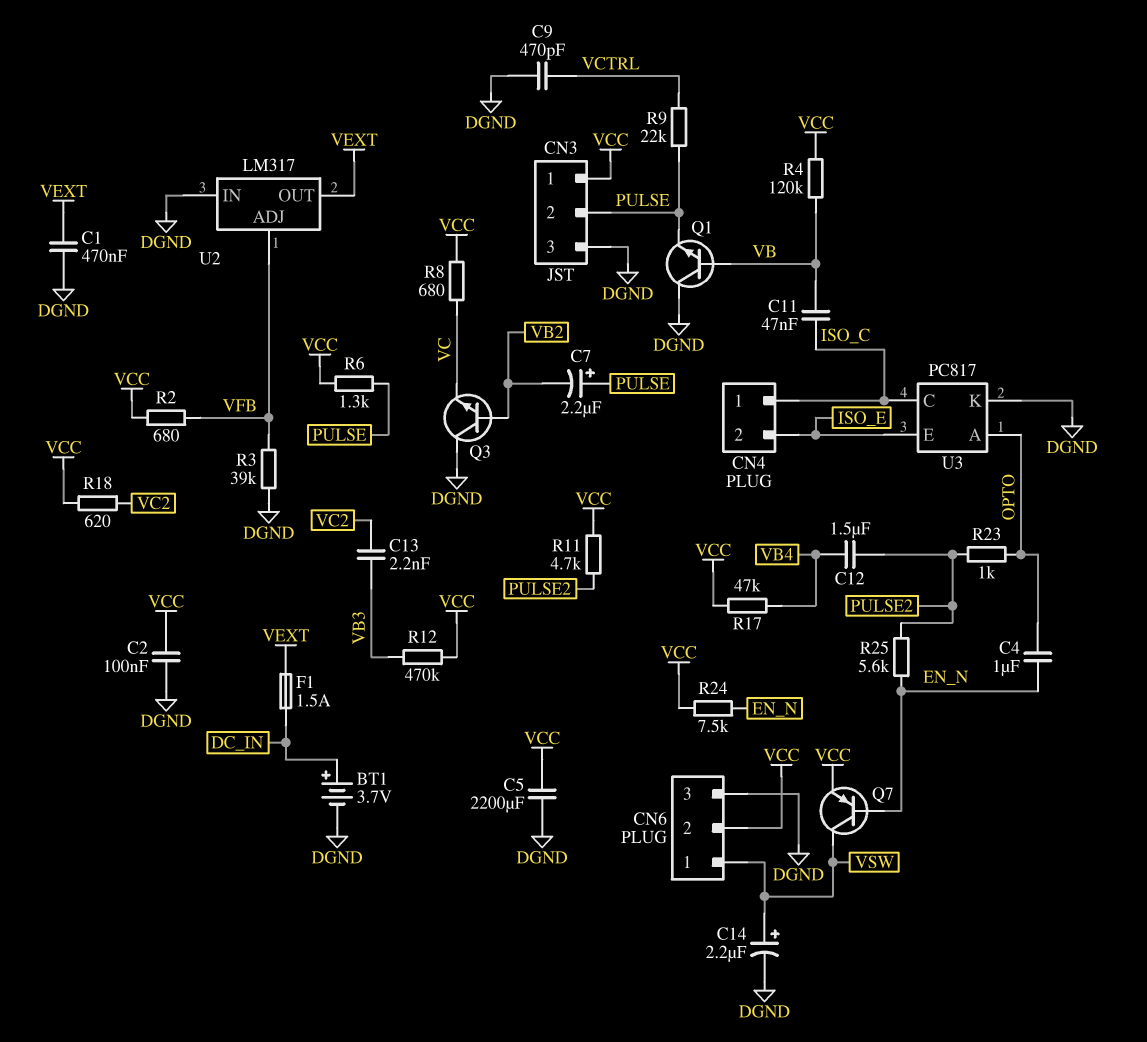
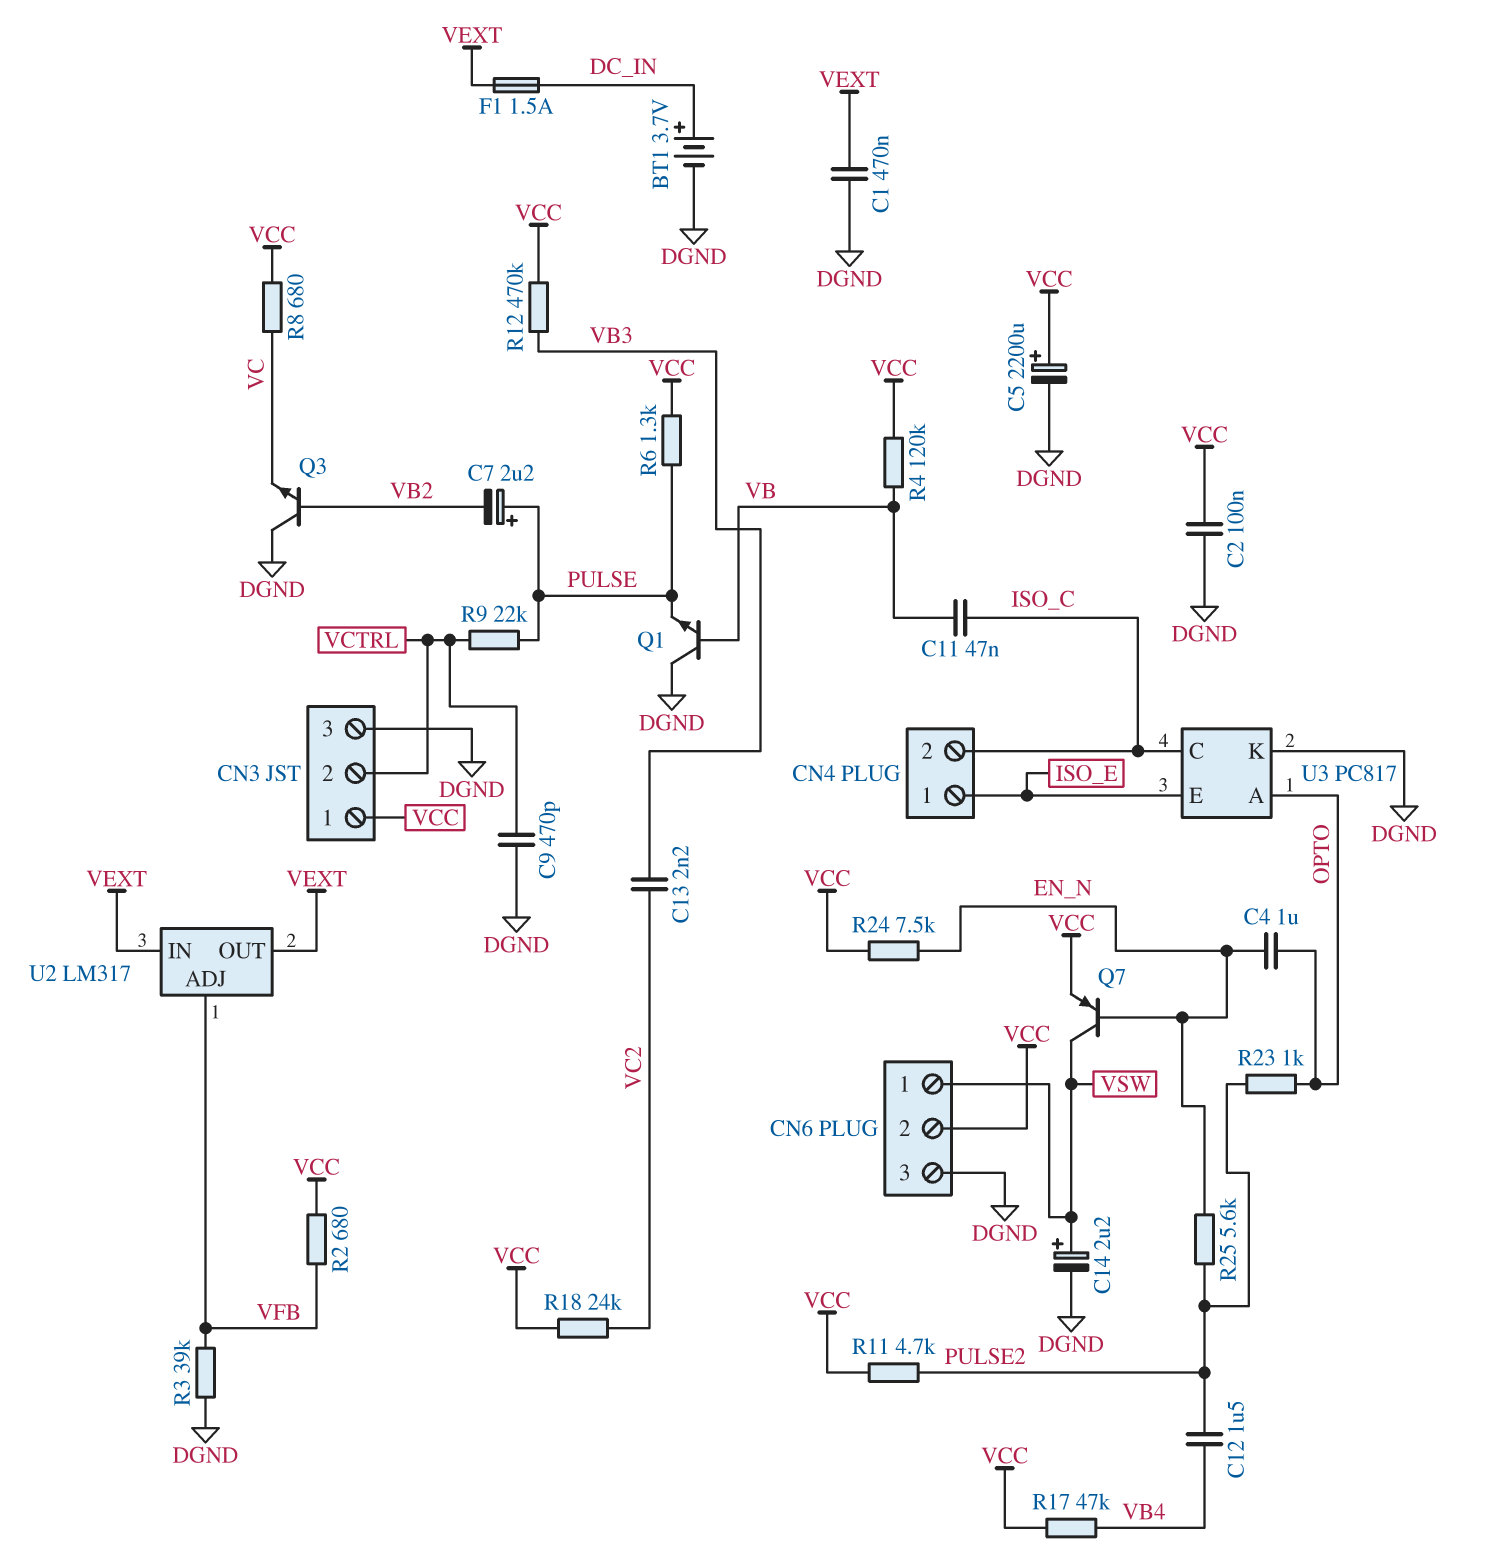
C5: 2200uF (DGND, VCC) -> 2200uF (plus VCC, minus DGND)
CN3 pin 2: PULSE -> VCTRL
CN4 pin 1: ISO_C -> ISO_E
CN4 pin 2: ISO_E -> ISO_C
R18: 620 (VC2, VCC) -> 24k (VC2, VCC)
U2 pin IN: DGND -> VEXT

